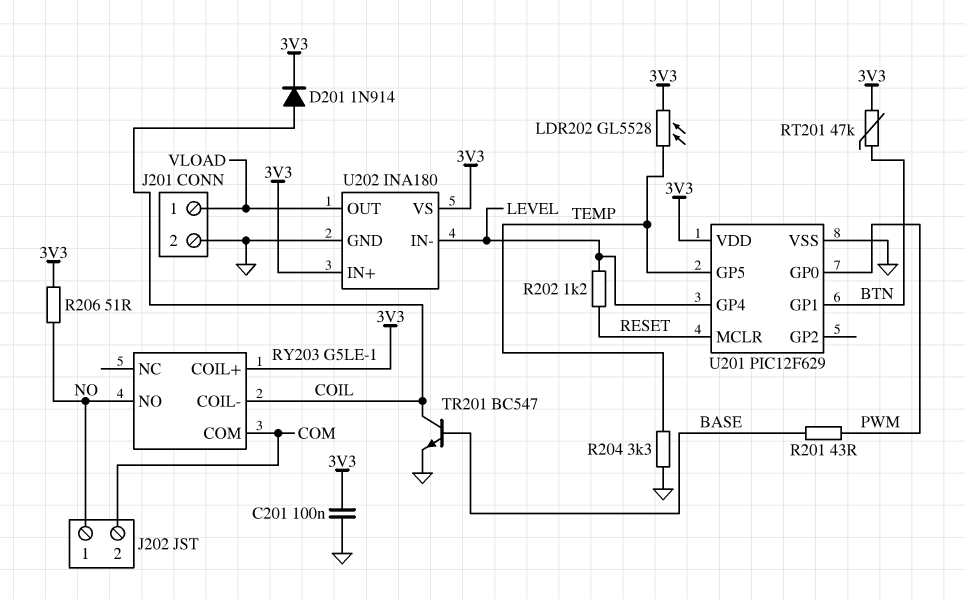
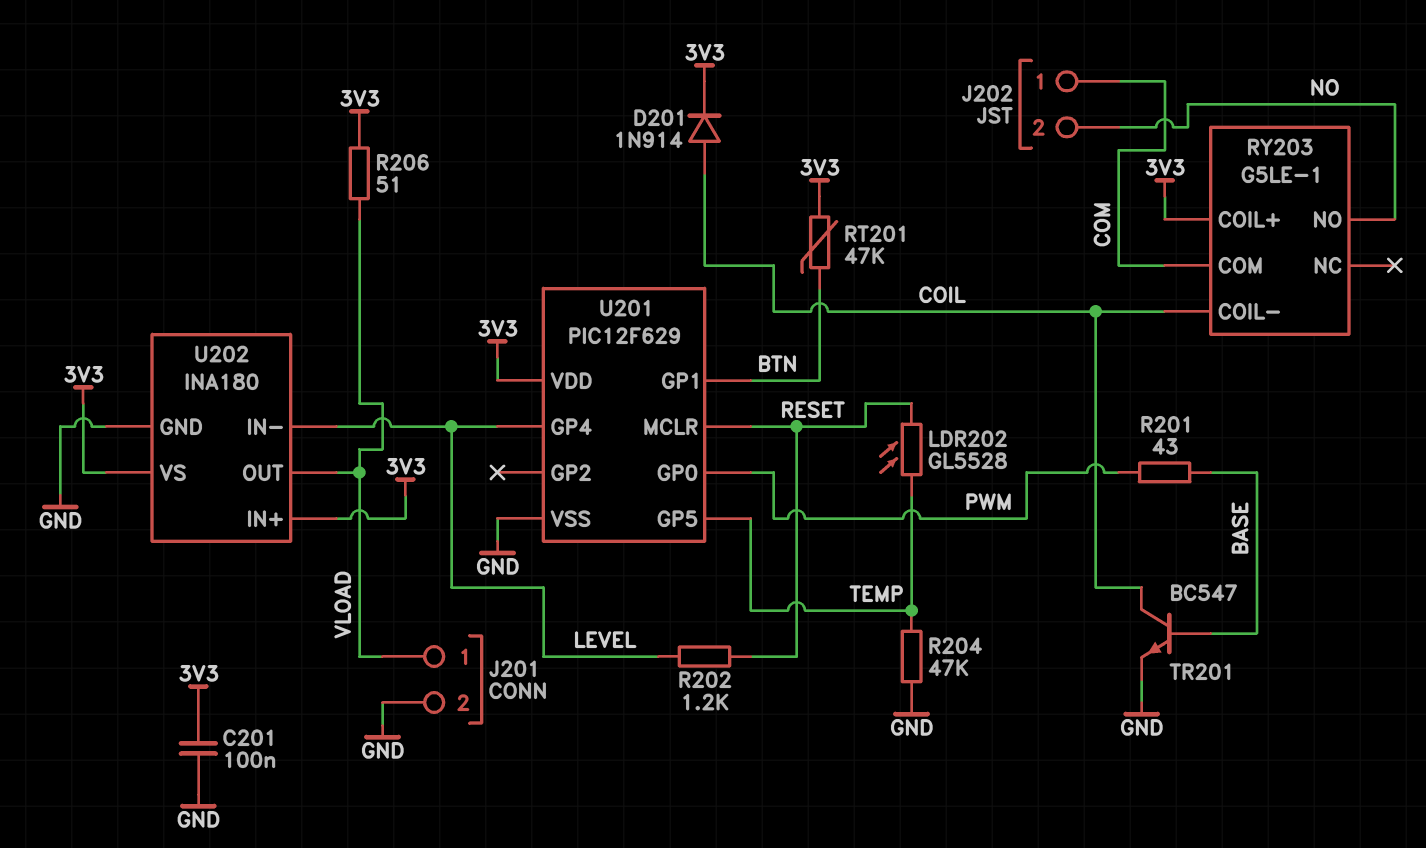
J202 pin 1: NO -> COM
J202 pin 2: COM -> NO
LDR202: GL5528 (3V3, TEMP) -> GL5528 (RESET, TEMP)
R204: 3.3k (GND, TEMP) -> 47k (GND, TEMP)
R206: 51 (3V3, NO) -> 51 (3V3, VLOAD)

